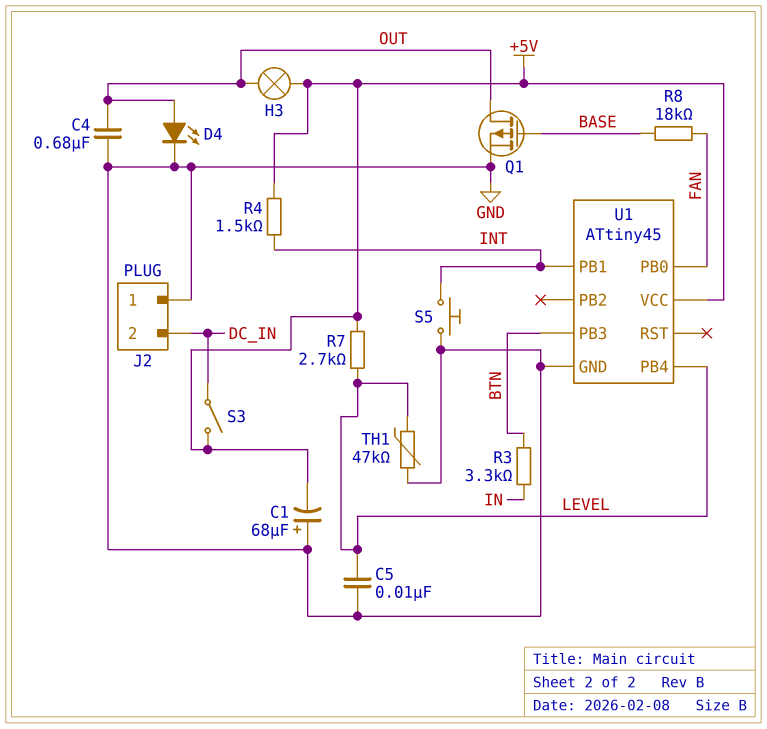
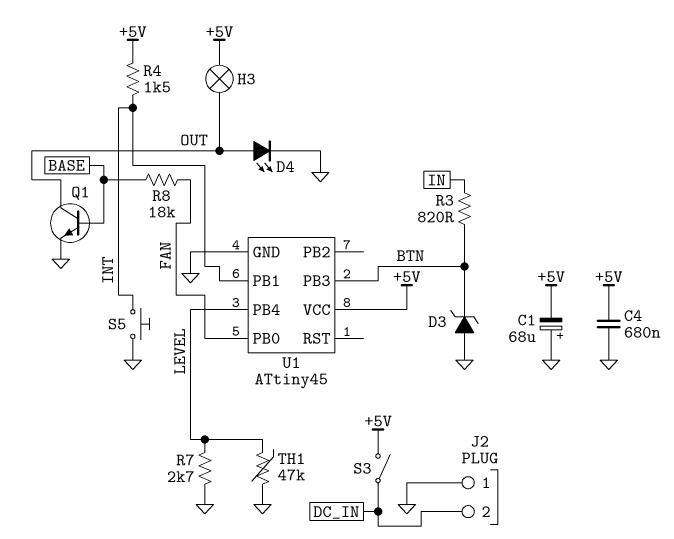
C4: 680nF (GND, OUT) -> 680nF (+5V, GND)
C5: 10nF (GND, LEVEL) -> none
D3: none -> zener (A GND, K BTN)
Q1: PMOS (G BASE, D OUT, S GND) -> NPN (B BASE, C OUT, E GND)
R3: 3.3k (BTN, IN) -> 820 (BTN, IN)
R7: 2.7k (+5V, LEVEL) -> 2.7k (GND, LEVEL)

